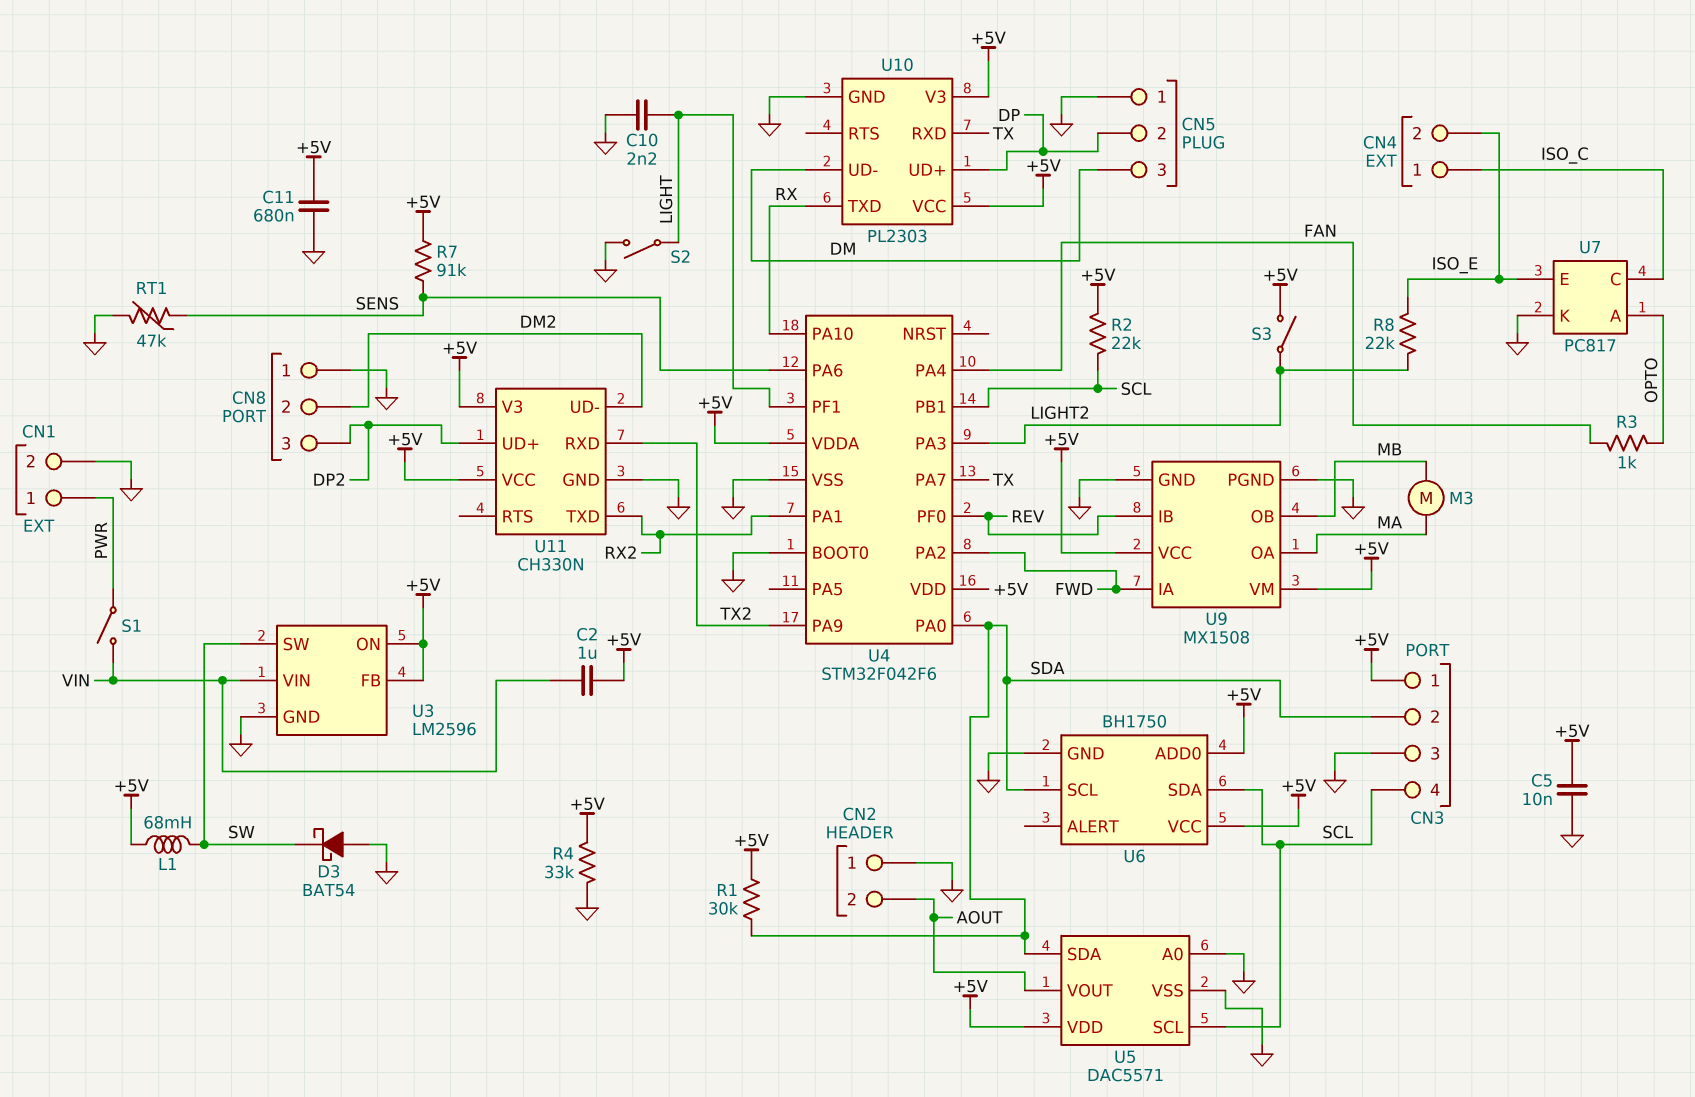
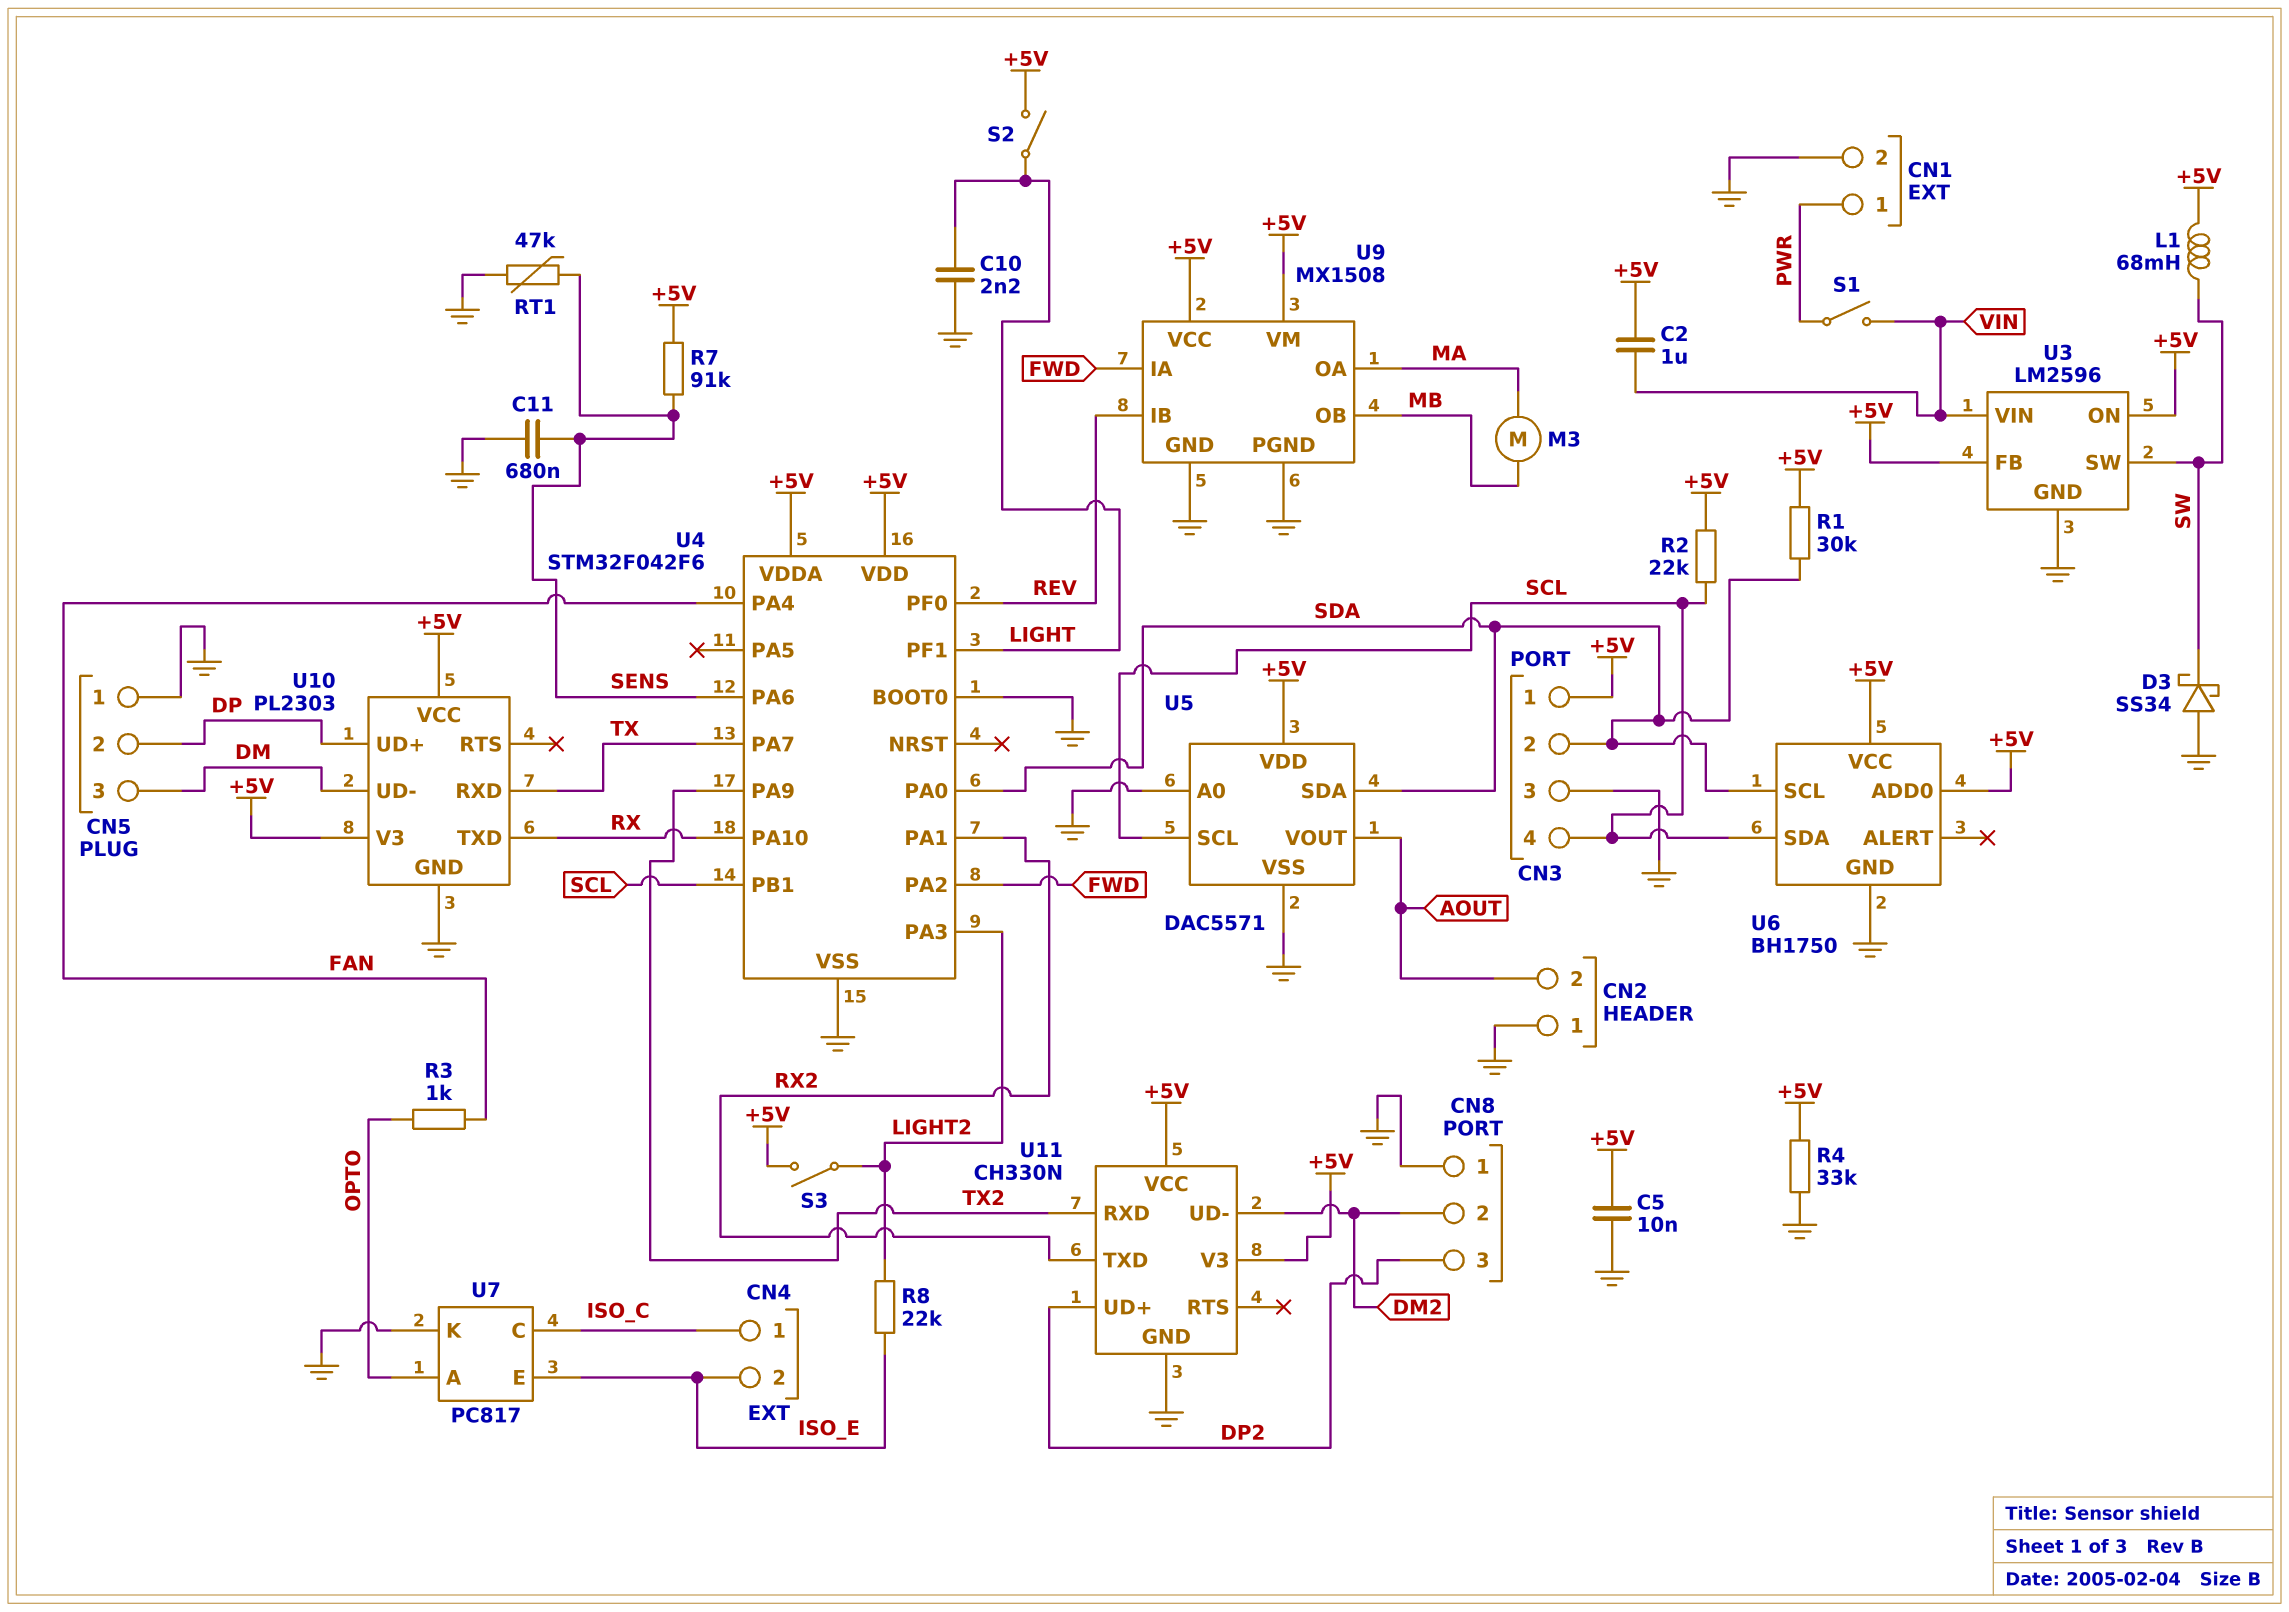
C11: 680nF (+5V, GND) -> 680nF (GND, SENS)
D3: schottky BAT54 (A GND, K SW) -> schottky SS34 (A GND, K SW)
S2: switch (GND, LIGHT) -> switch (+5V, LIGHT)

